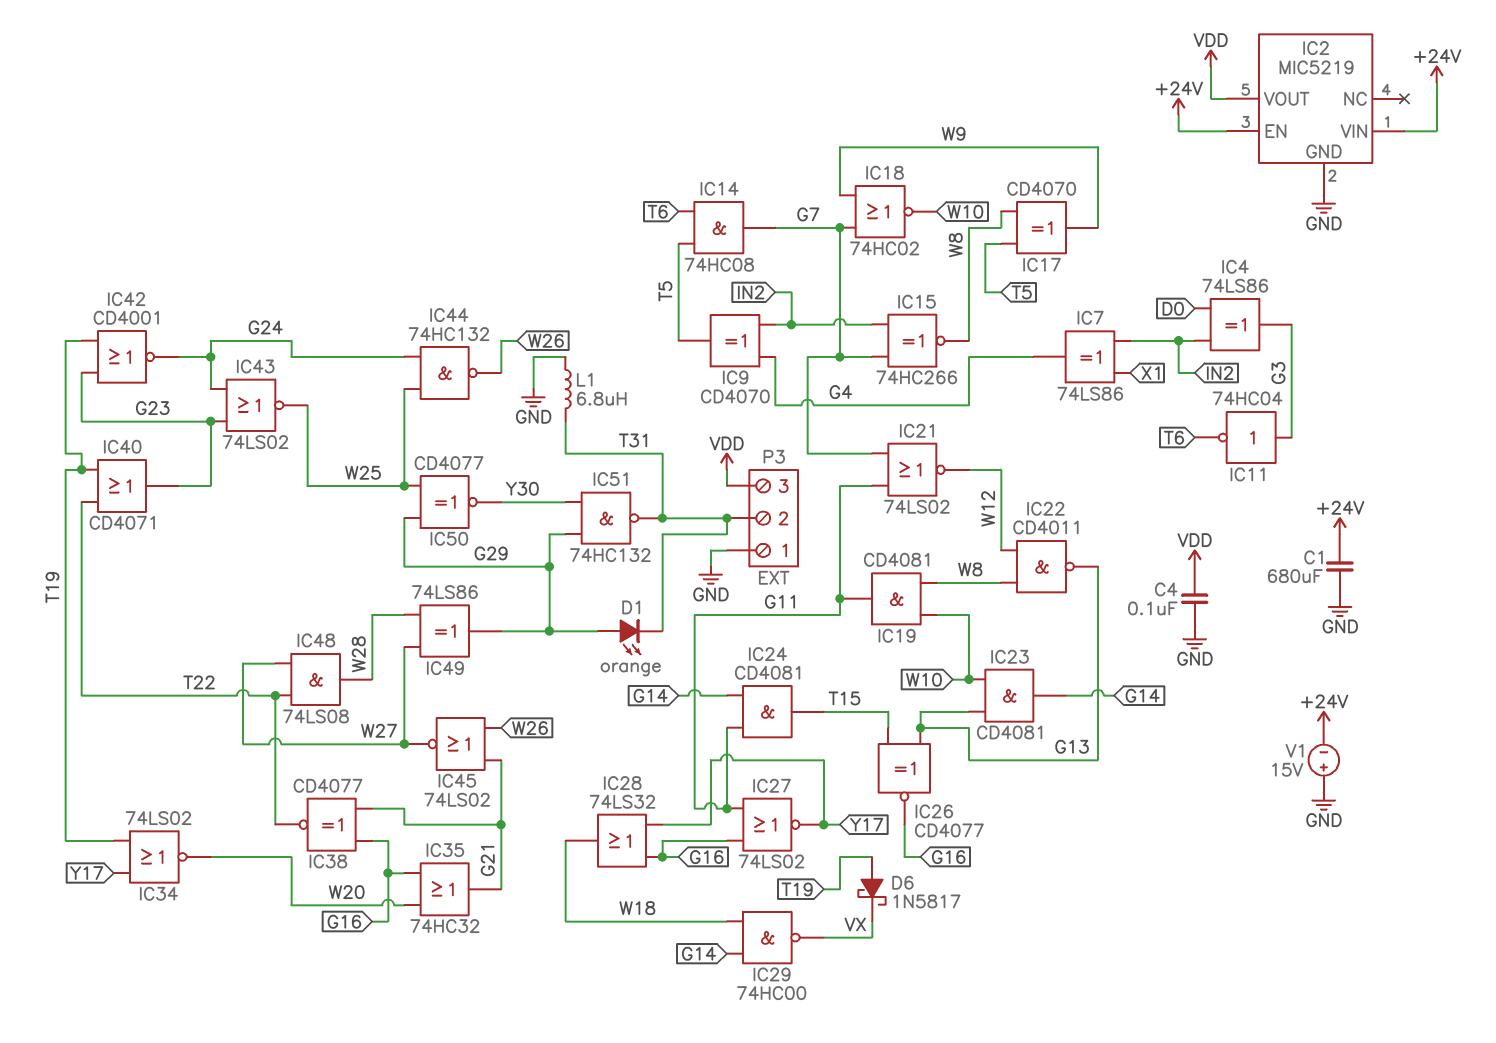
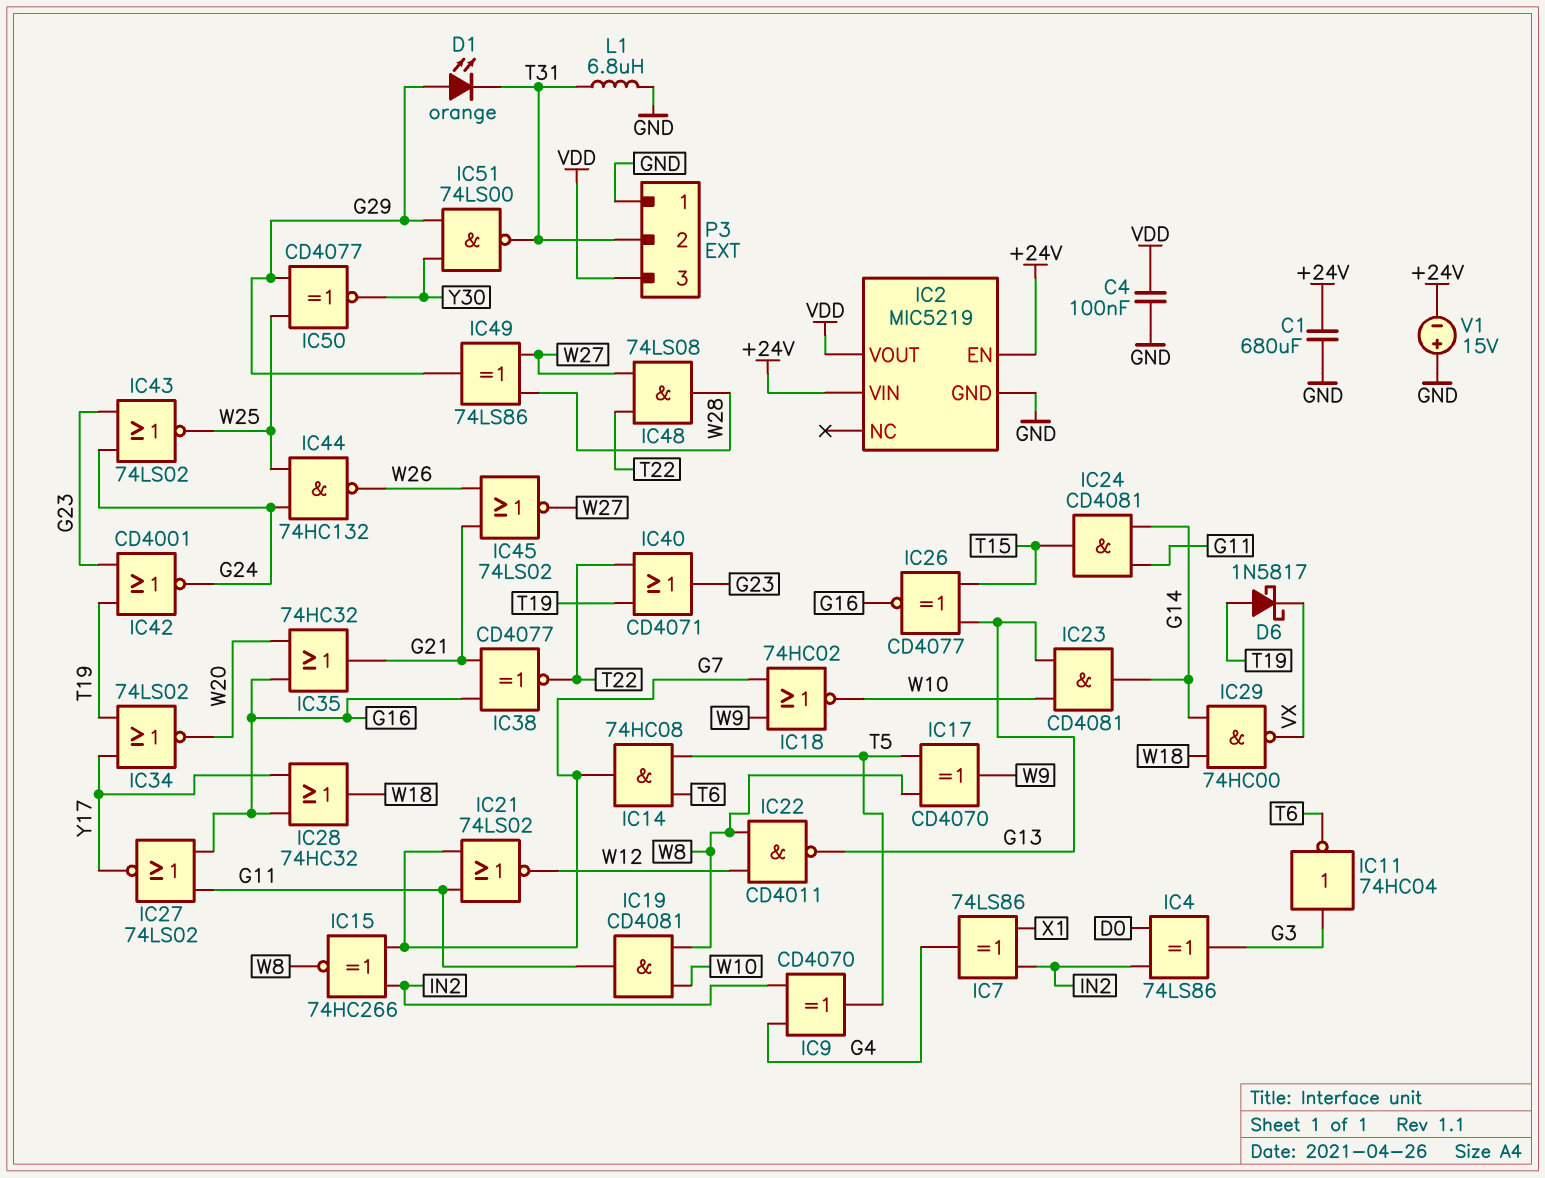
IC28: OR 74LS32 (in G16, in Y17, out W18) -> OR 74HC32 (in G16, in Y17, out W18)
IC51: NAND 74HC132 (in G29, in Y30, out T31) -> NAND 74LS00 (in G29, in Y30, out T31)

